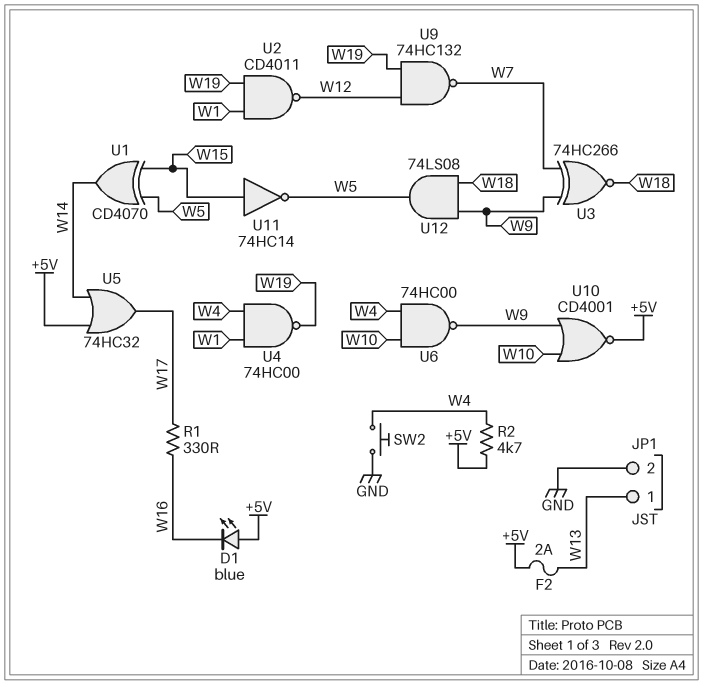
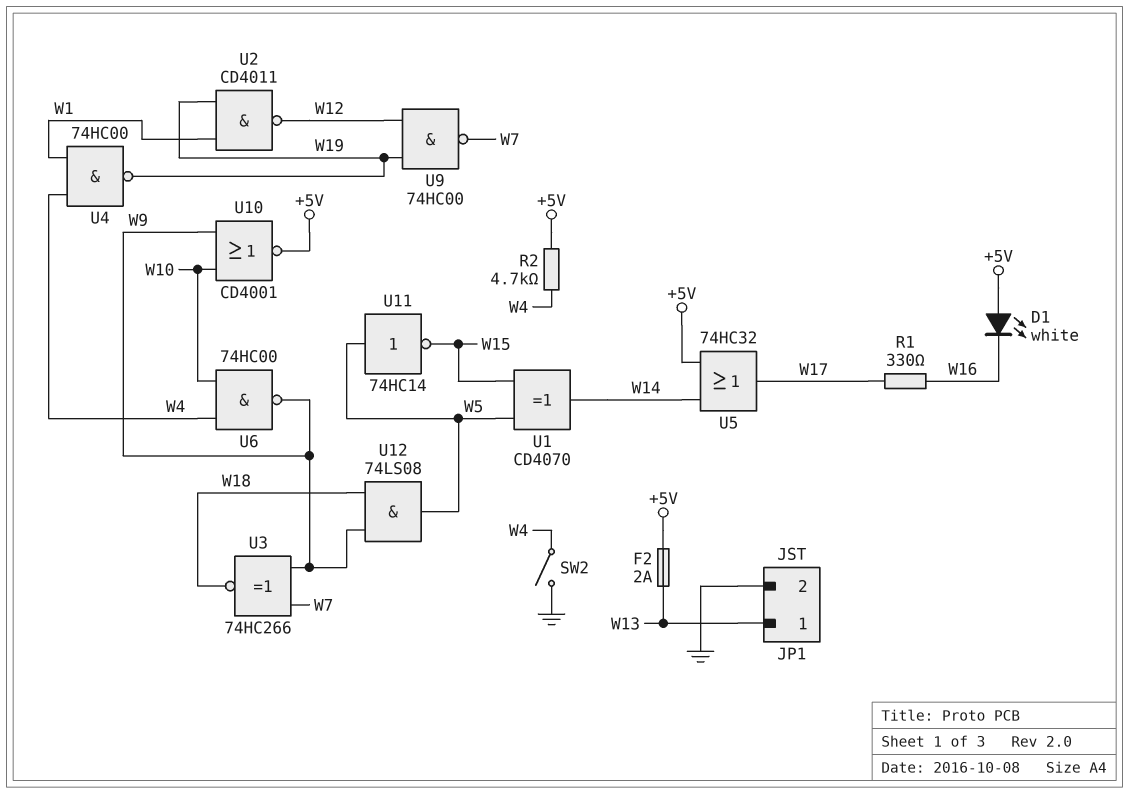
D1: LED blue (A +5V, K W16) -> LED white (A +5V, K W16)
SW2: button (GND, W4) -> switch (GND, W4)
U9: NAND 74HC132 (in W12, in W19, out W7) -> NAND 74HC00 (in W12, in W19, out W7)
U11: NOT 74HC14 (in W15, out W5) -> NOT 74HC14 (in W5, out W15)

